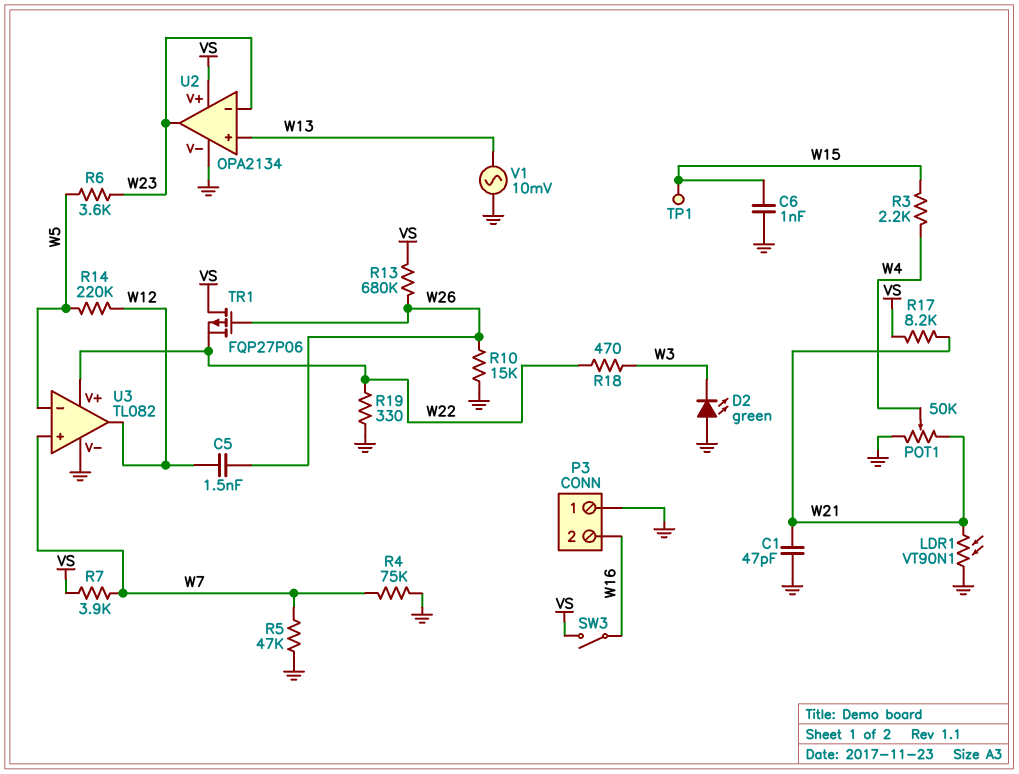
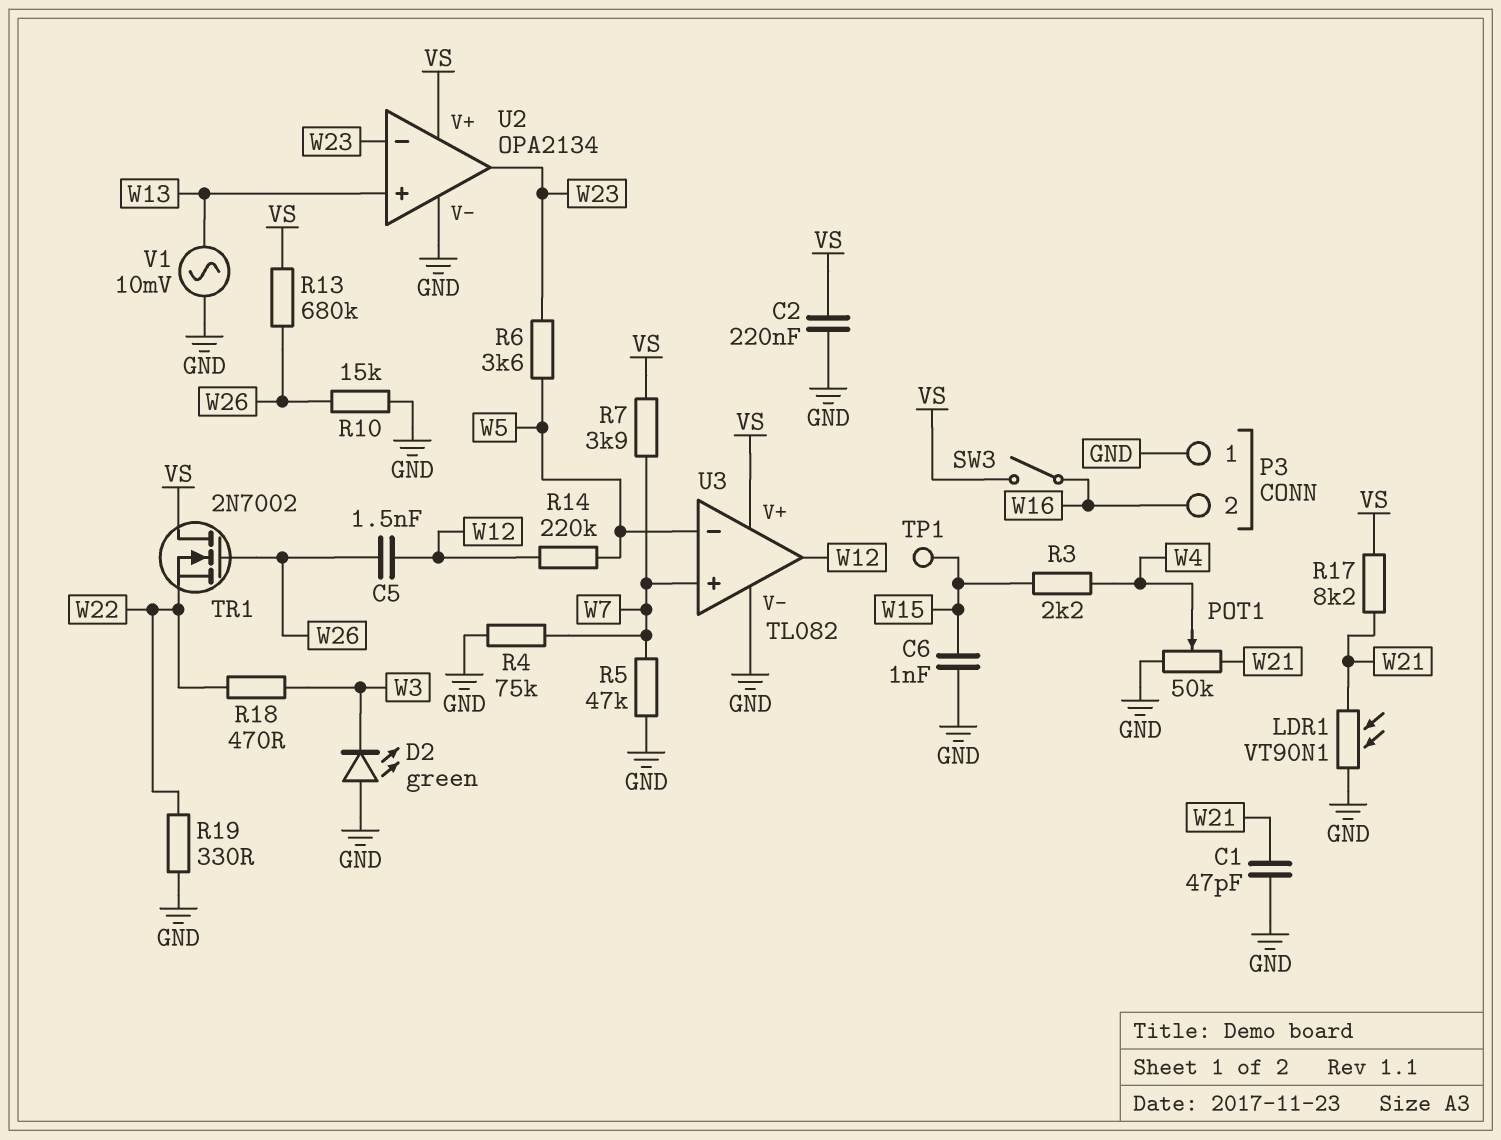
C2: none -> 220nF (GND, VS)
TR1: PMOS FQP27P06 (G W26, D VS, S W22) -> NMOS 2N7002 (G W26, D VS, S W22)
U3 pin V+: W22 -> VS

